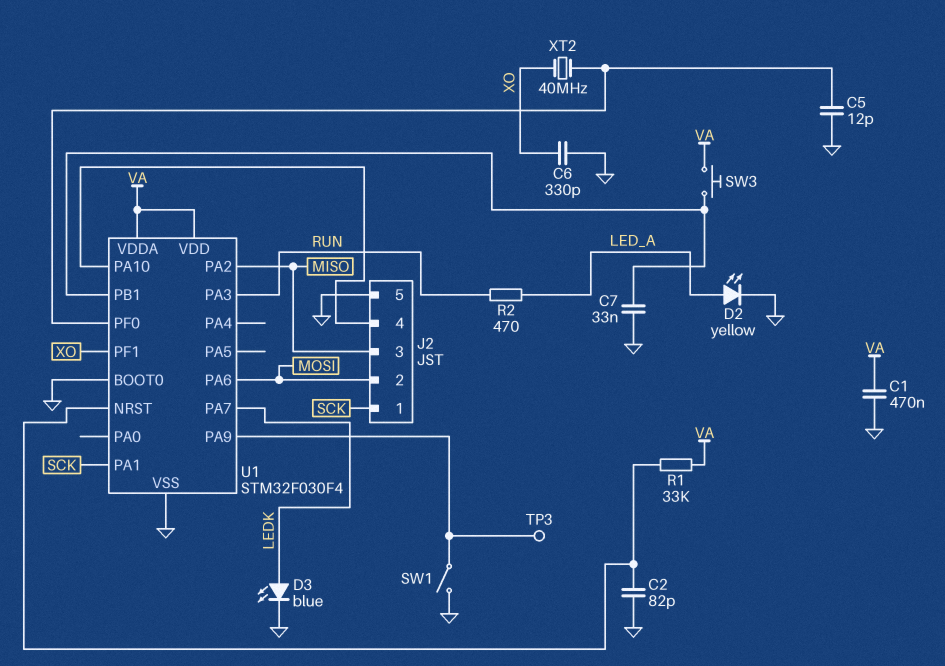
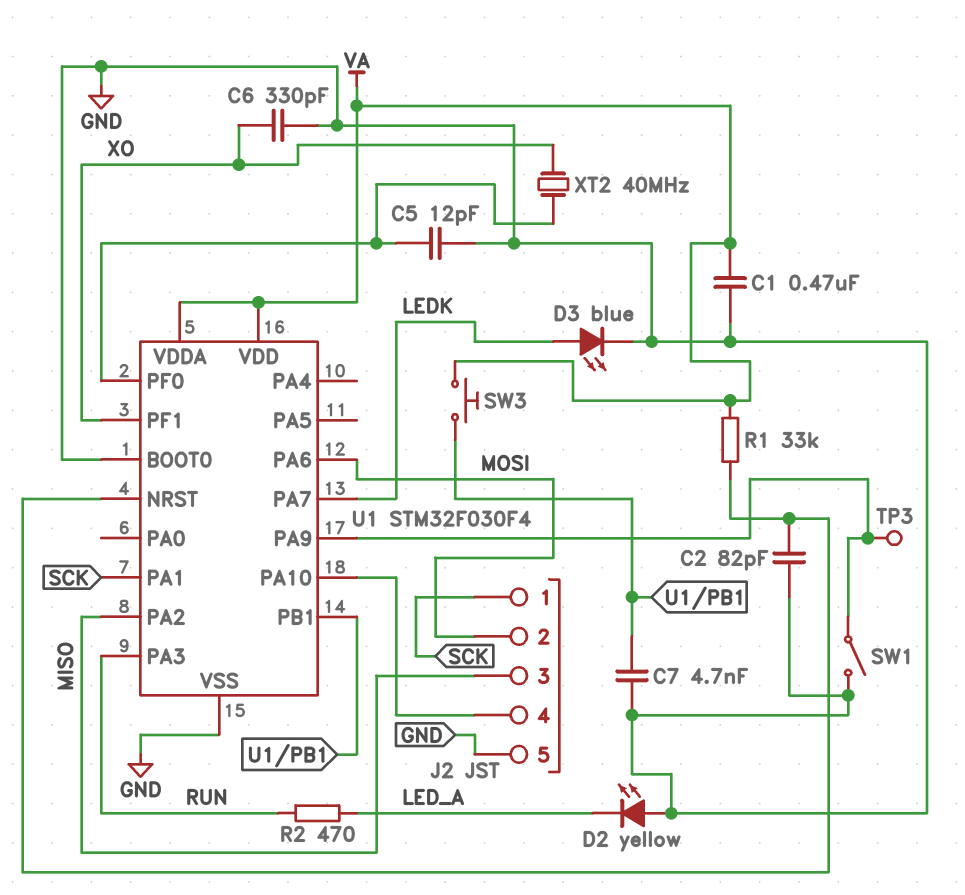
C7: 33nF (GND, U1/PB1) -> 4.7nF (GND, U1/PB1)
D2: LED yellow (A LED_A, K GND) -> LED yellow (A GND, K LED_A)

